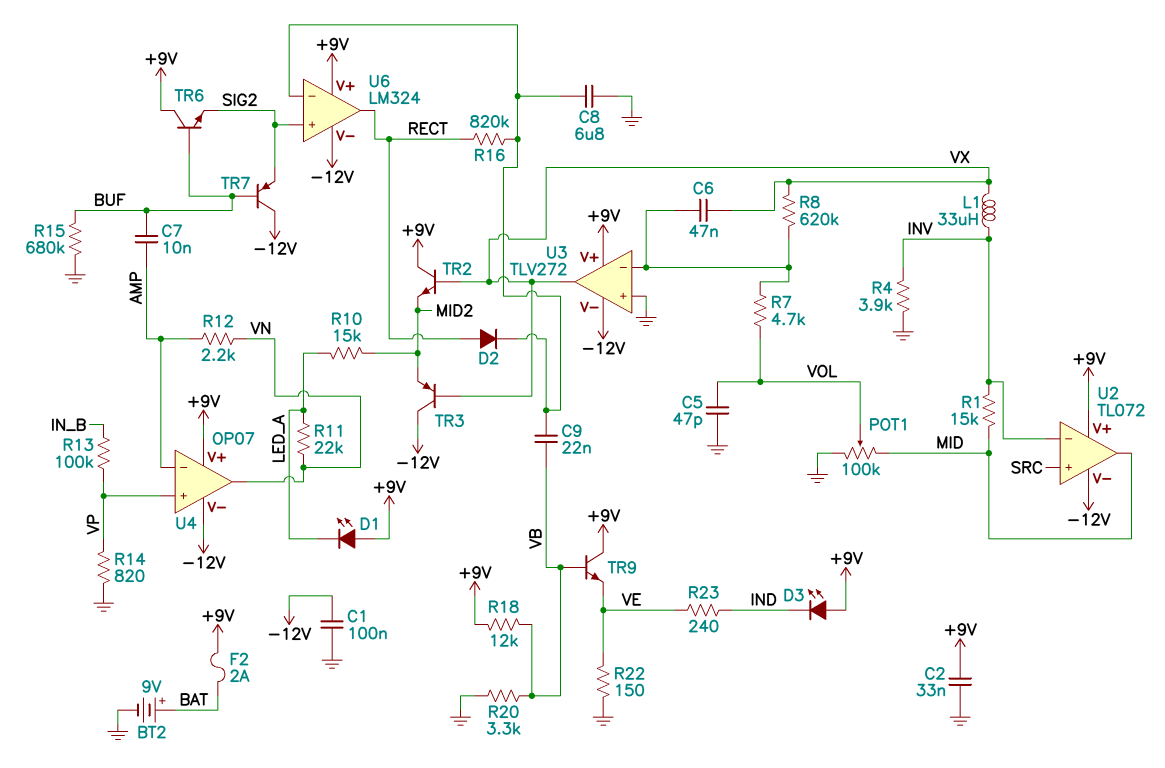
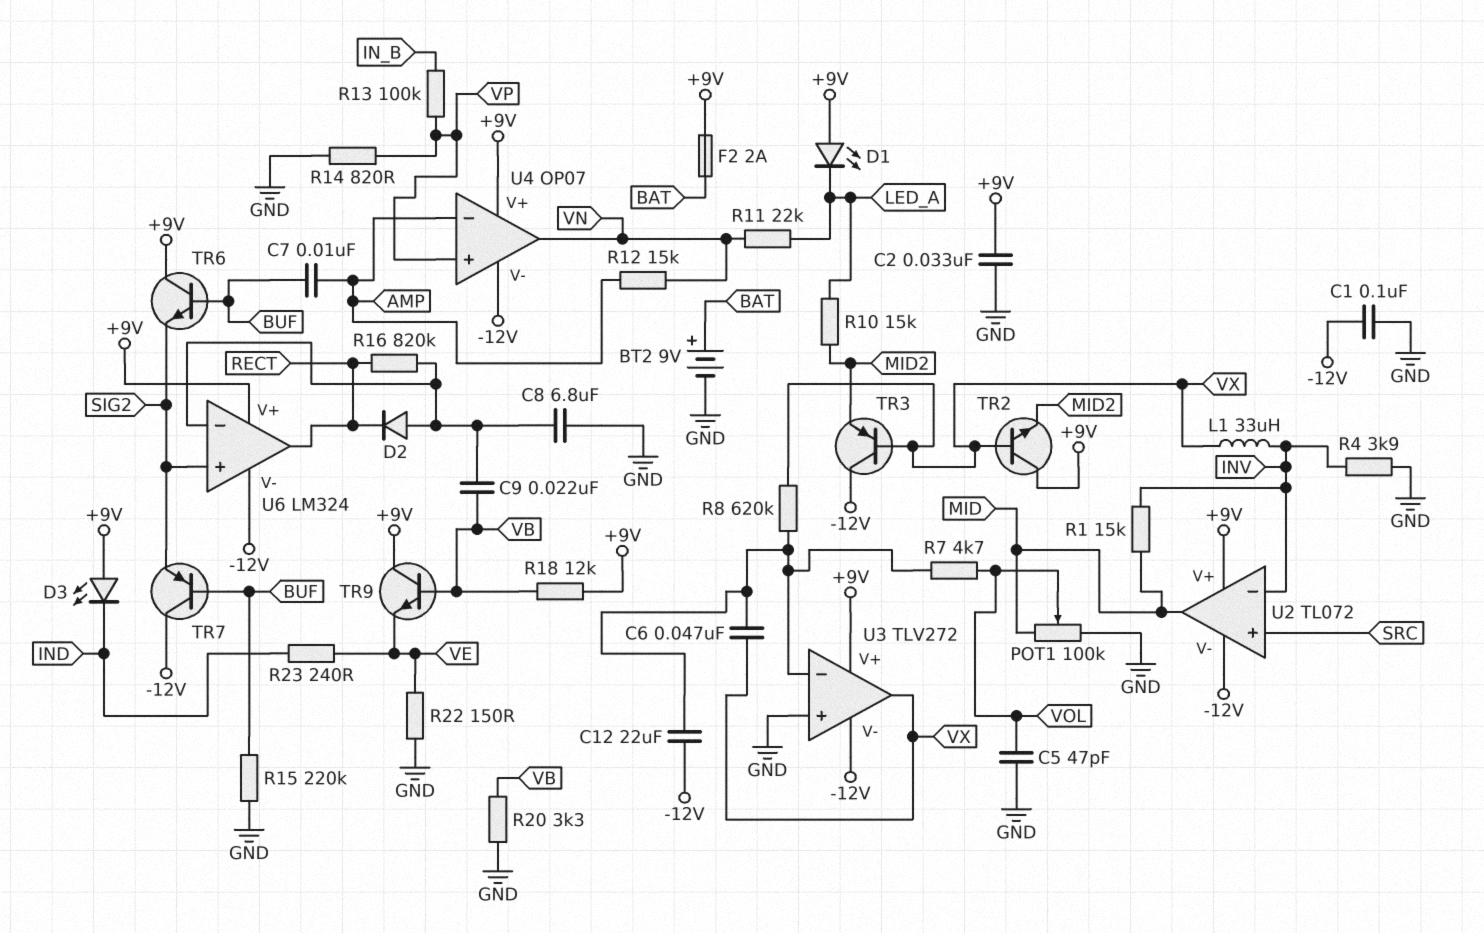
C12: none -> 22uF (-12V, U3/in-)
D2: diode (A RECT, K U6/in-) -> diode (A U6/in-, K RECT)
R12: 2.2k (AMP, VN) -> 15k (AMP, VN)
R15: 680k (BUF, GND) -> 220k (BUF, GND)

